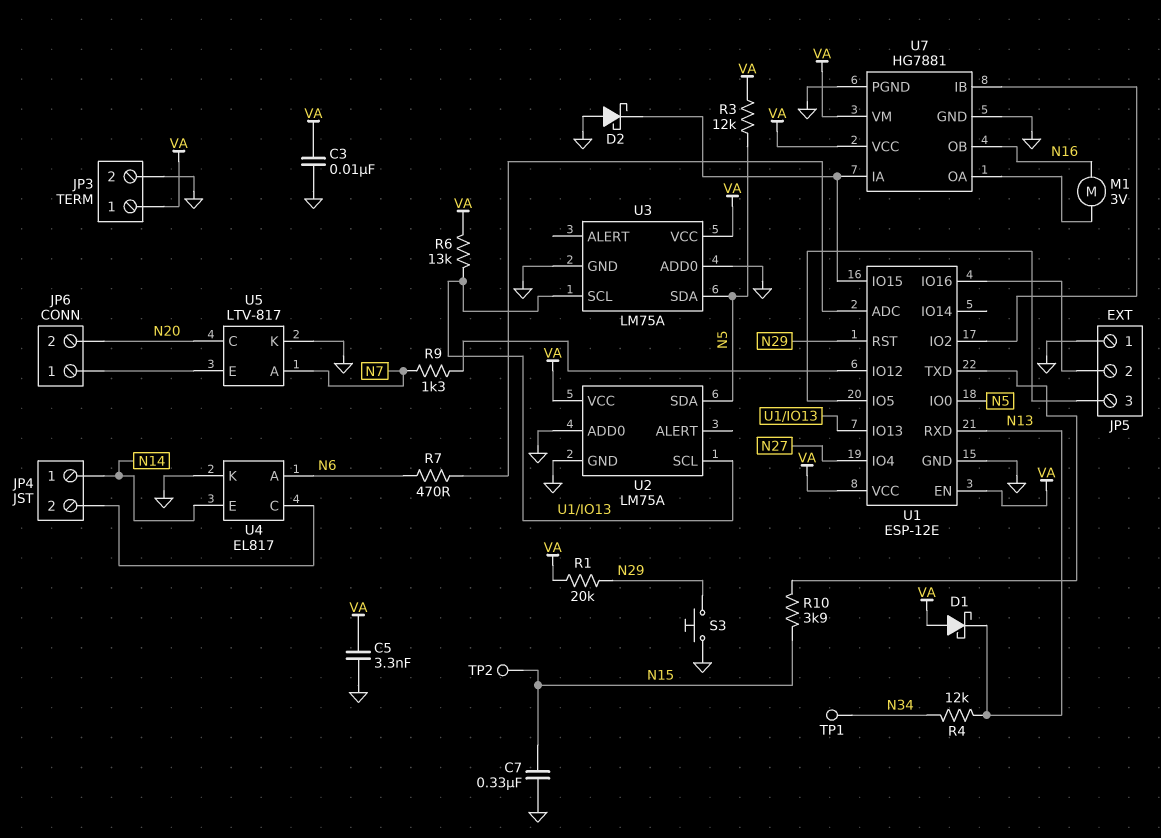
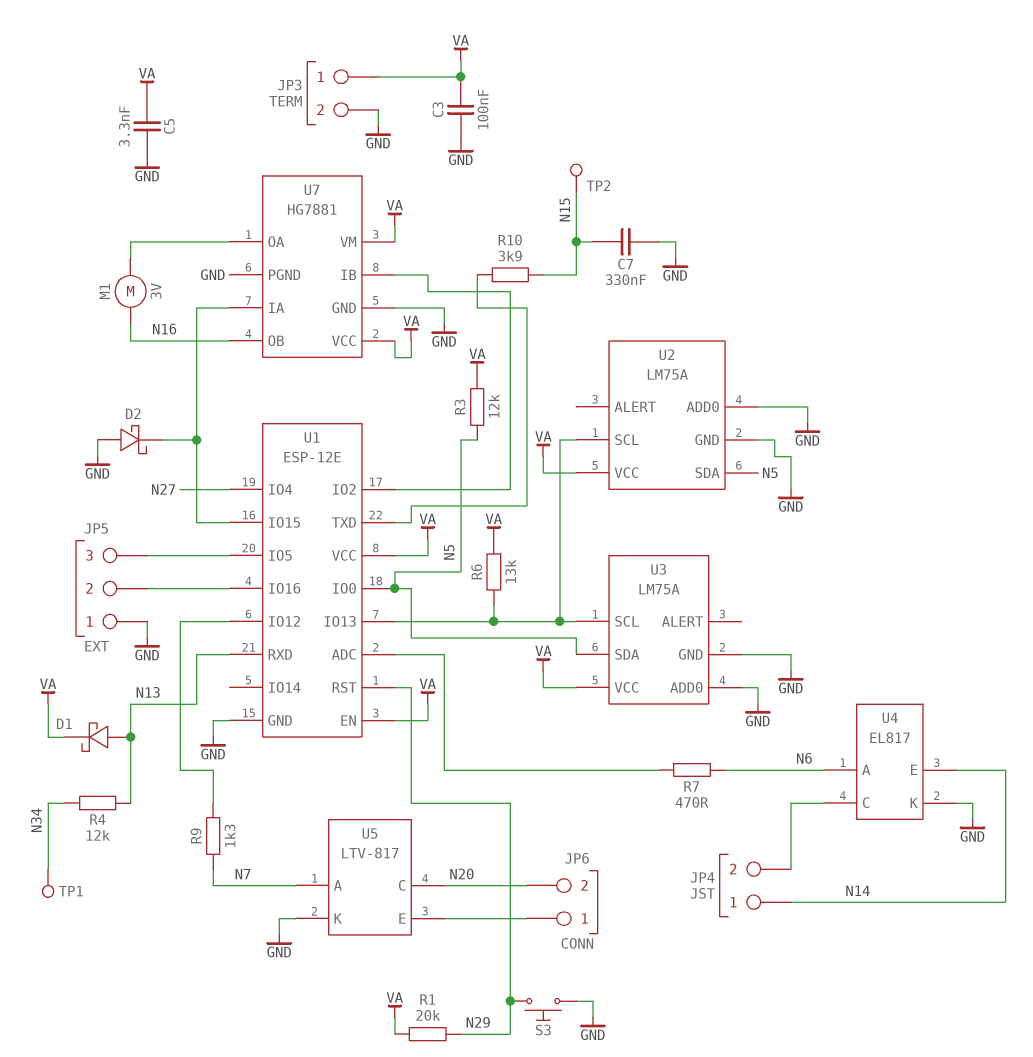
C3: 10nF (GND, VA) -> 100nF (GND, VA)
D1: schottky (A VA, K N13) -> schottky (A N13, K VA)

